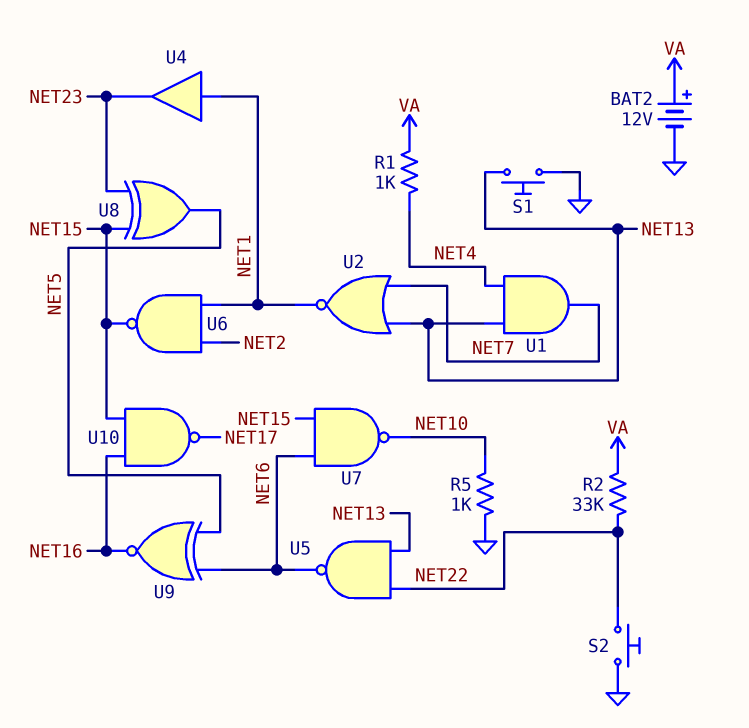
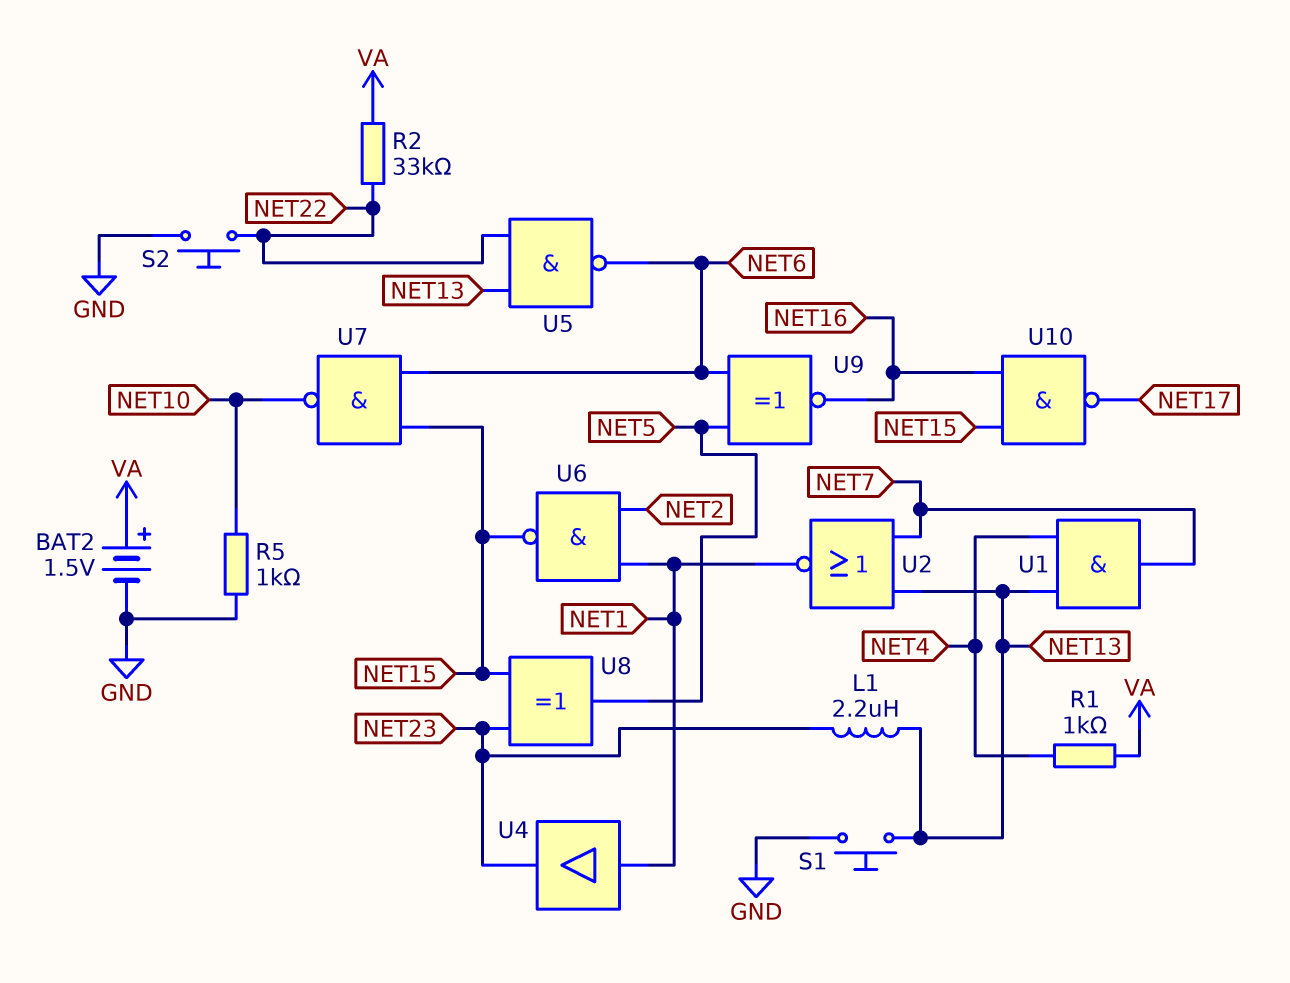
BAT2: 12V (plus VA, minus GND) -> 1.5V (plus VA, minus GND)
L1: none -> 2.2uH (NET13, NET23)

